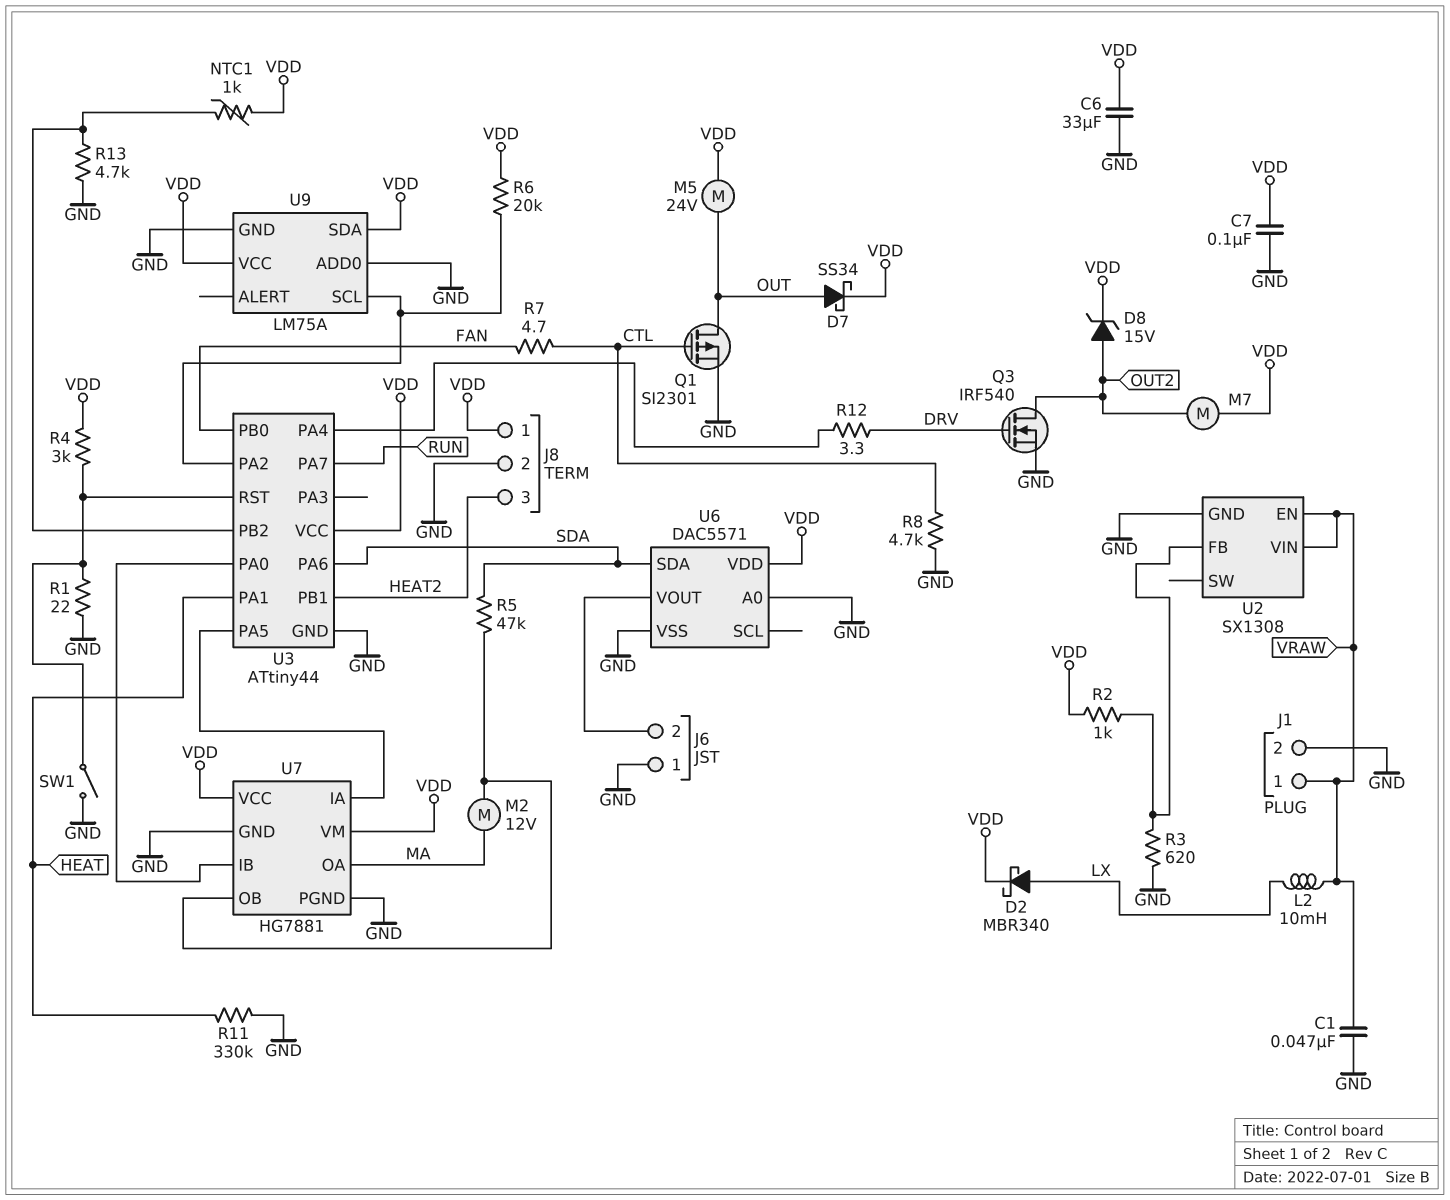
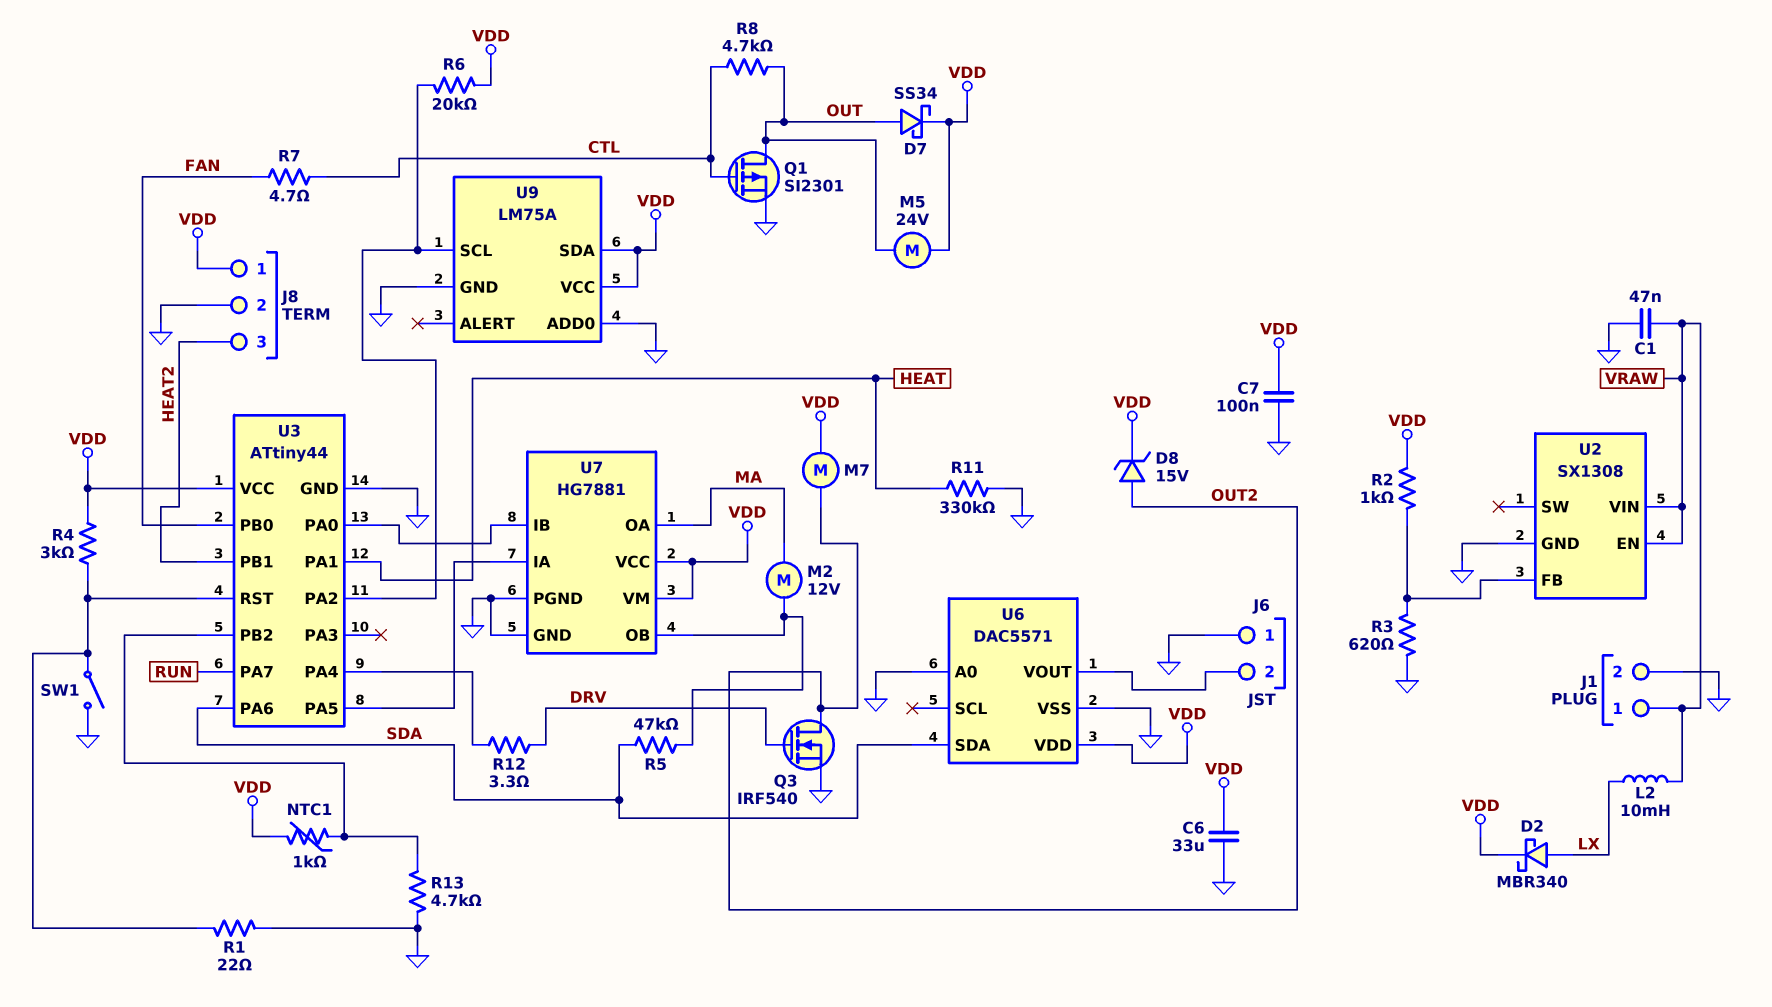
R8: 4.7k (CTL, GND) -> 4.7k (CTL, OUT)

